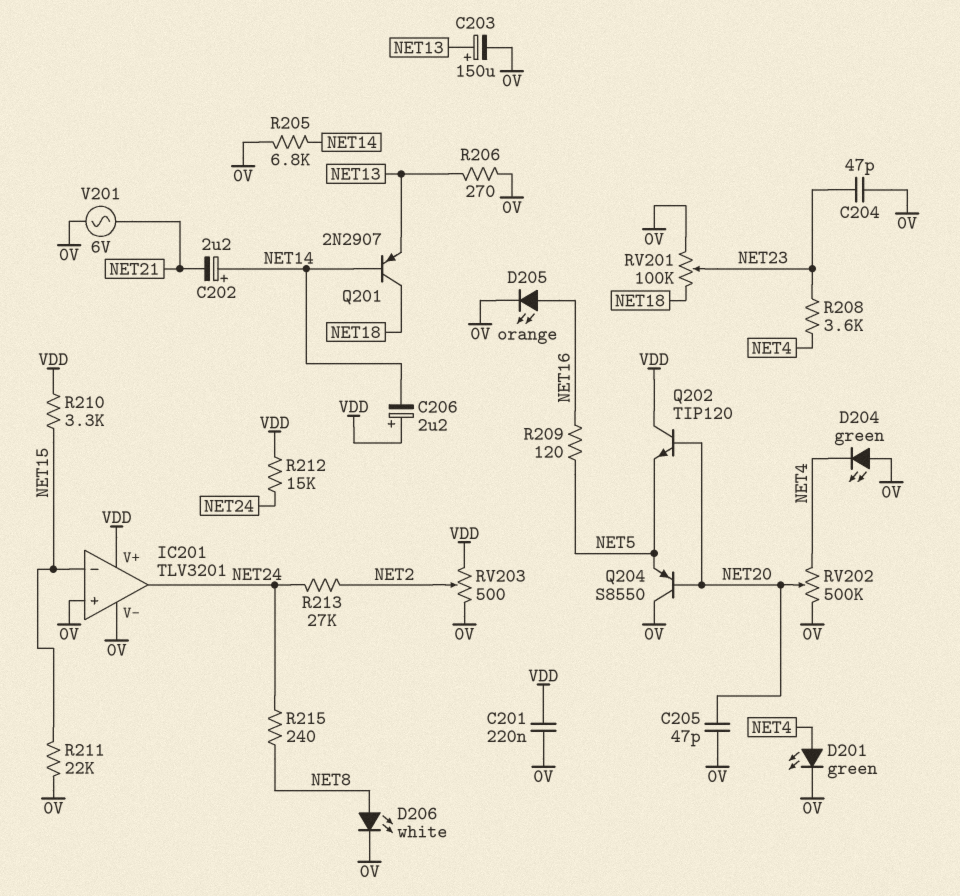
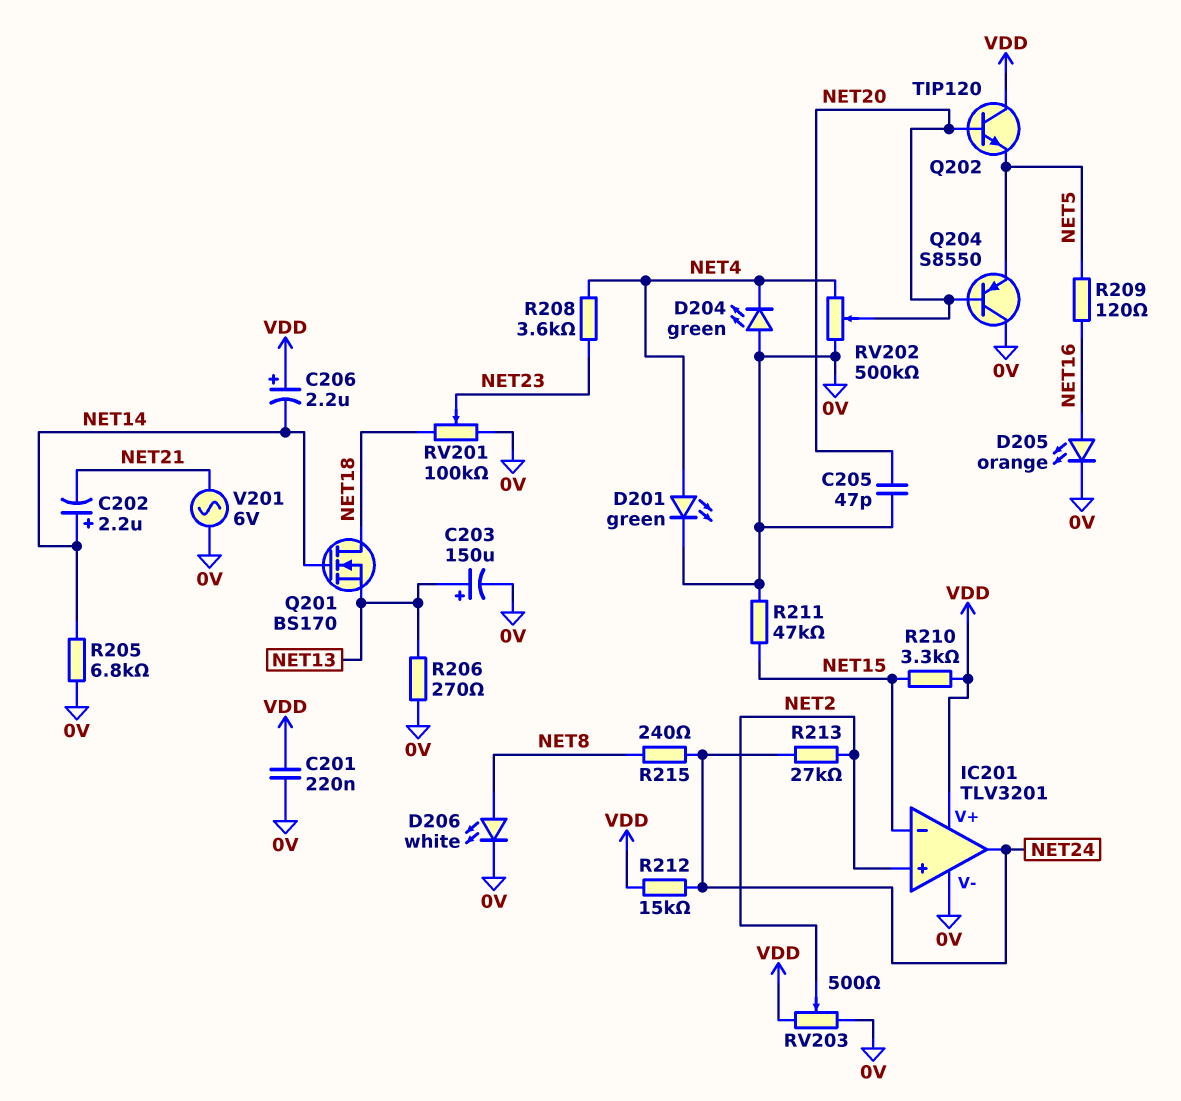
C204: 47pF (0V, NET23) -> none
IC201 pin in+: 0V -> NET2
Q201: PNP 2N2907 (B NET14, C NET18, E NET13) -> NMOS BS170 (G NET14, D NET18, S NET13)
R211: 22k (0V, NET15) -> 47k (0V, NET15)

